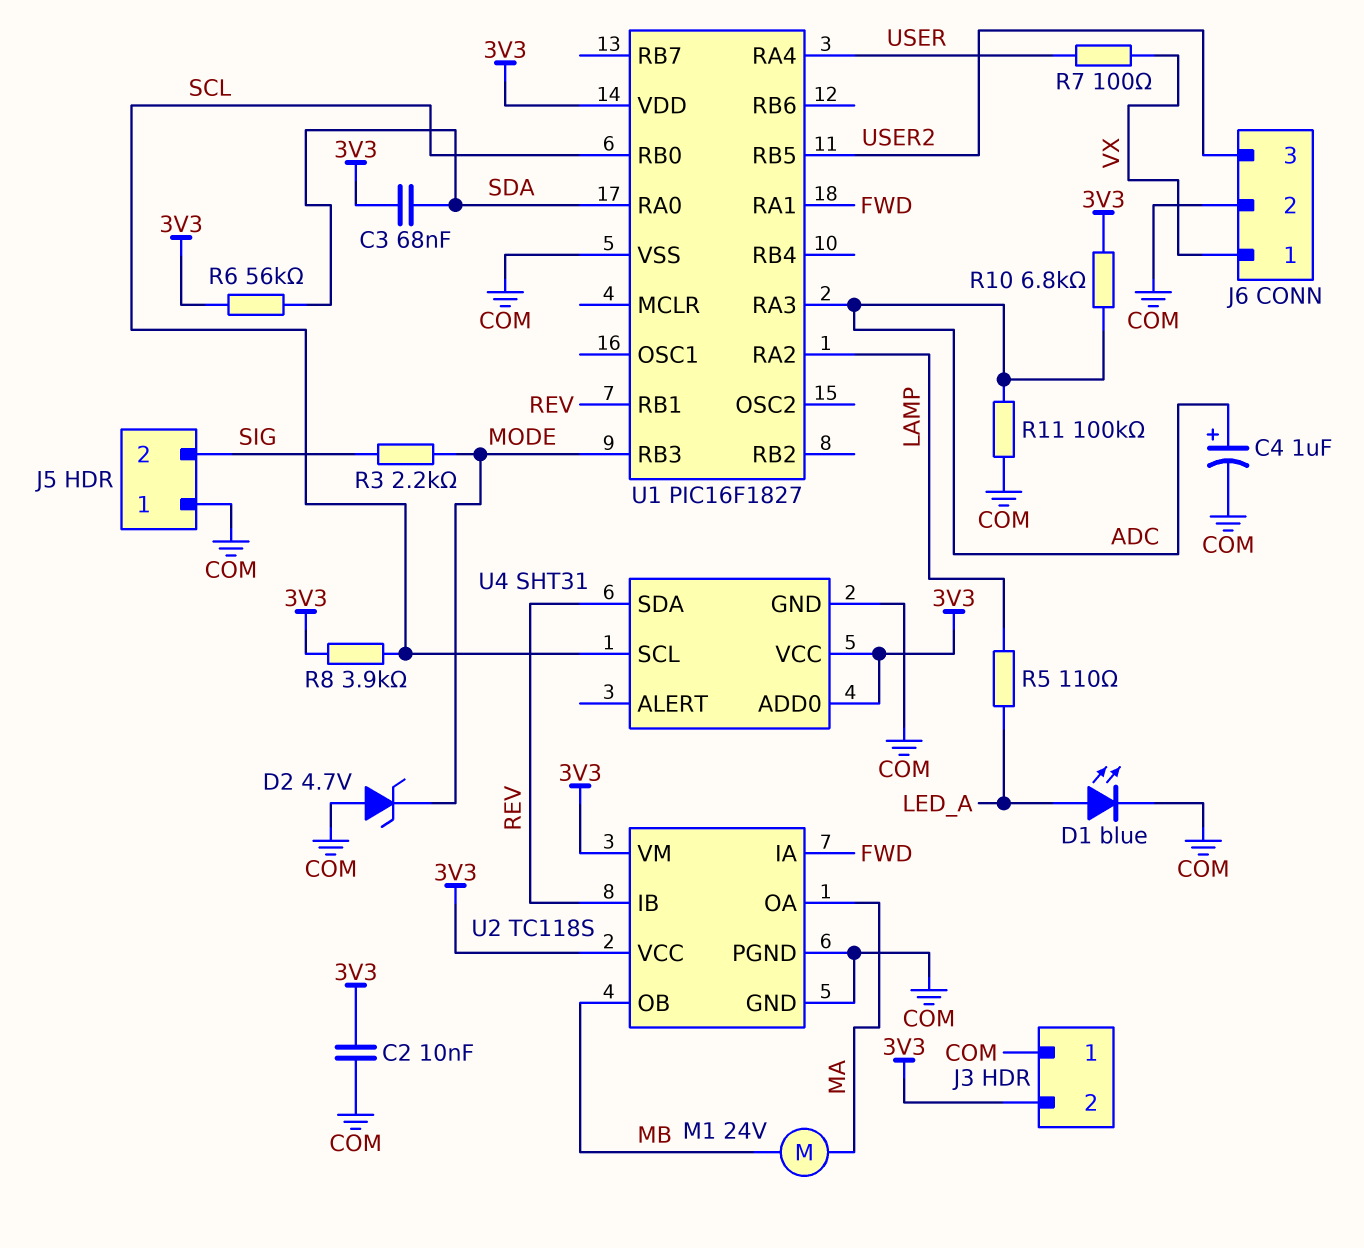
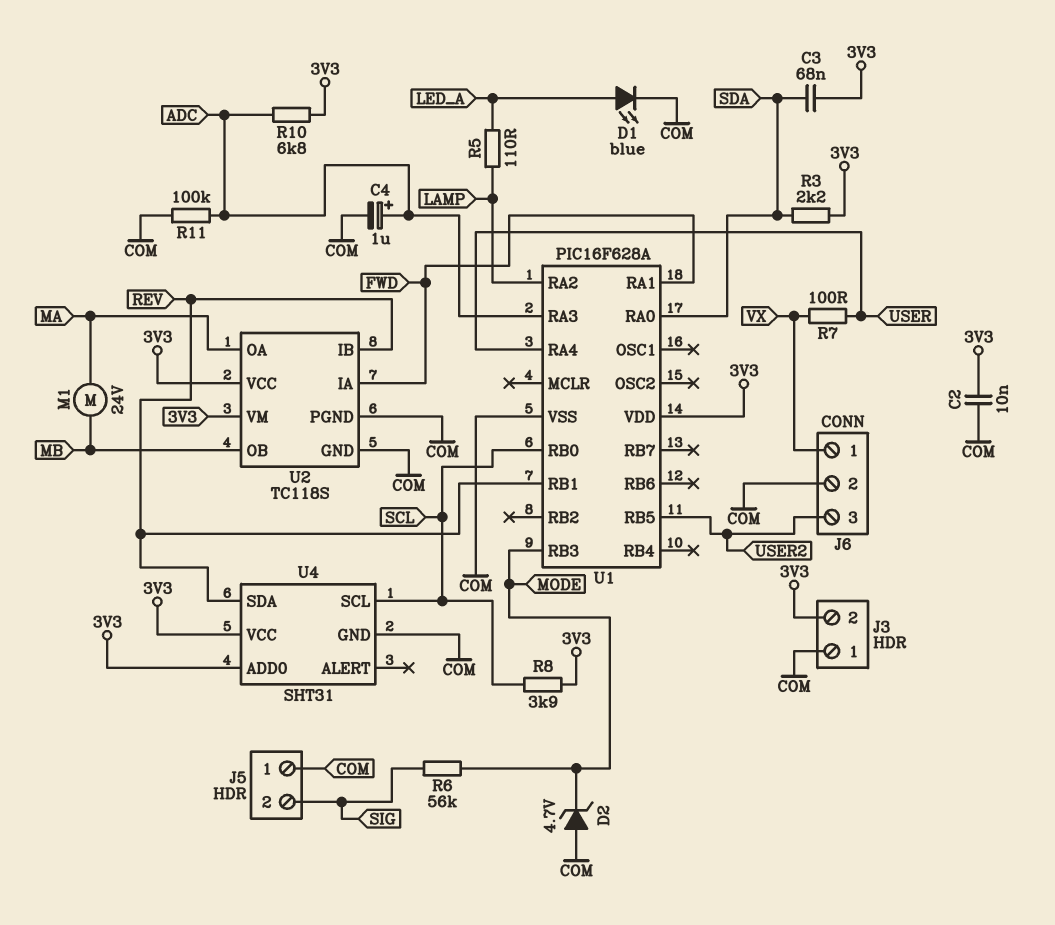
R3: 2.2k (MODE, SIG) -> 2.2k (3V3, SDA)
R6: 56k (3V3, SDA) -> 56k (MODE, SIG)
U1: PIC16F1827 -> PIC16F628A

